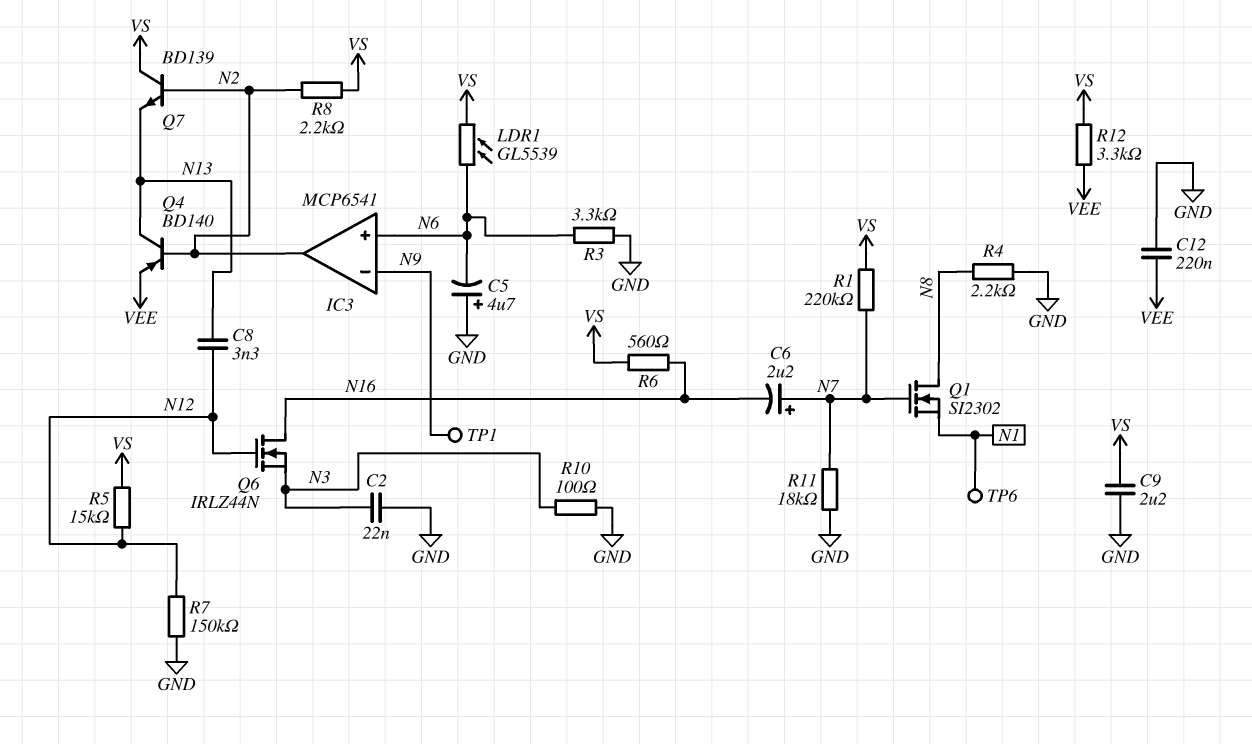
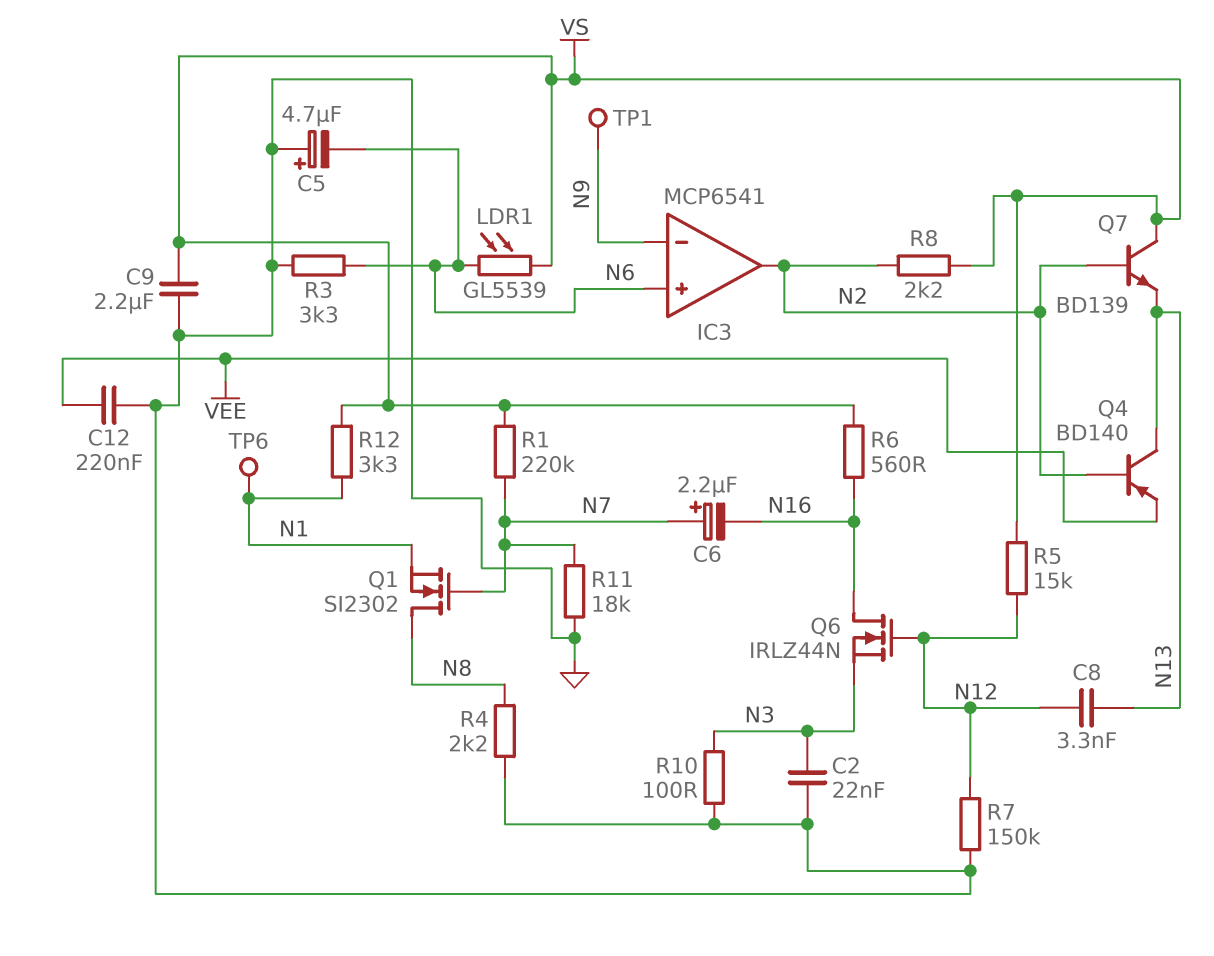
R12: 3.3k (VEE, VS) -> 3.3k (N1, VS)

